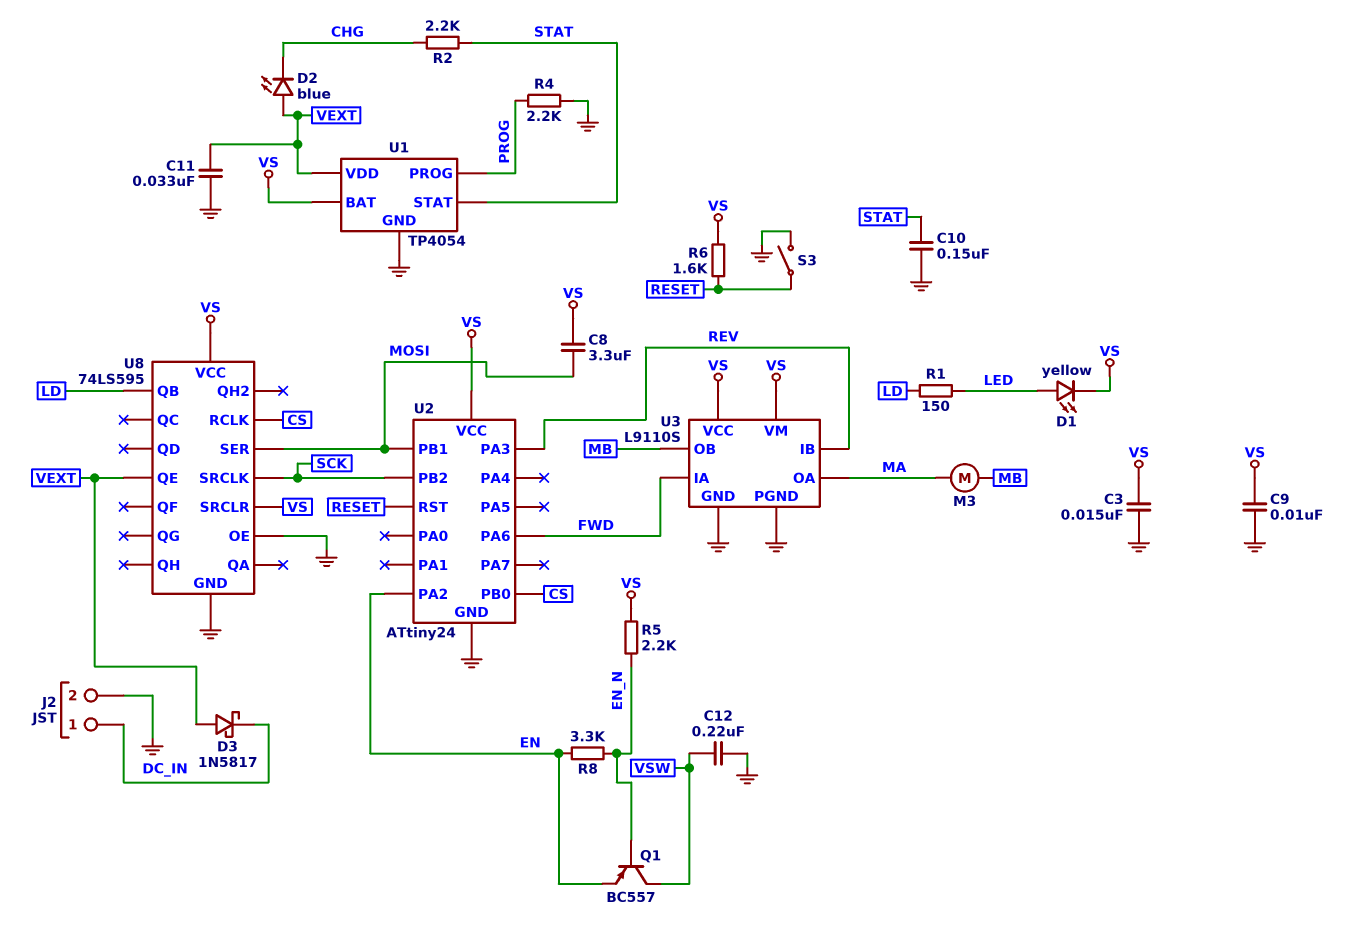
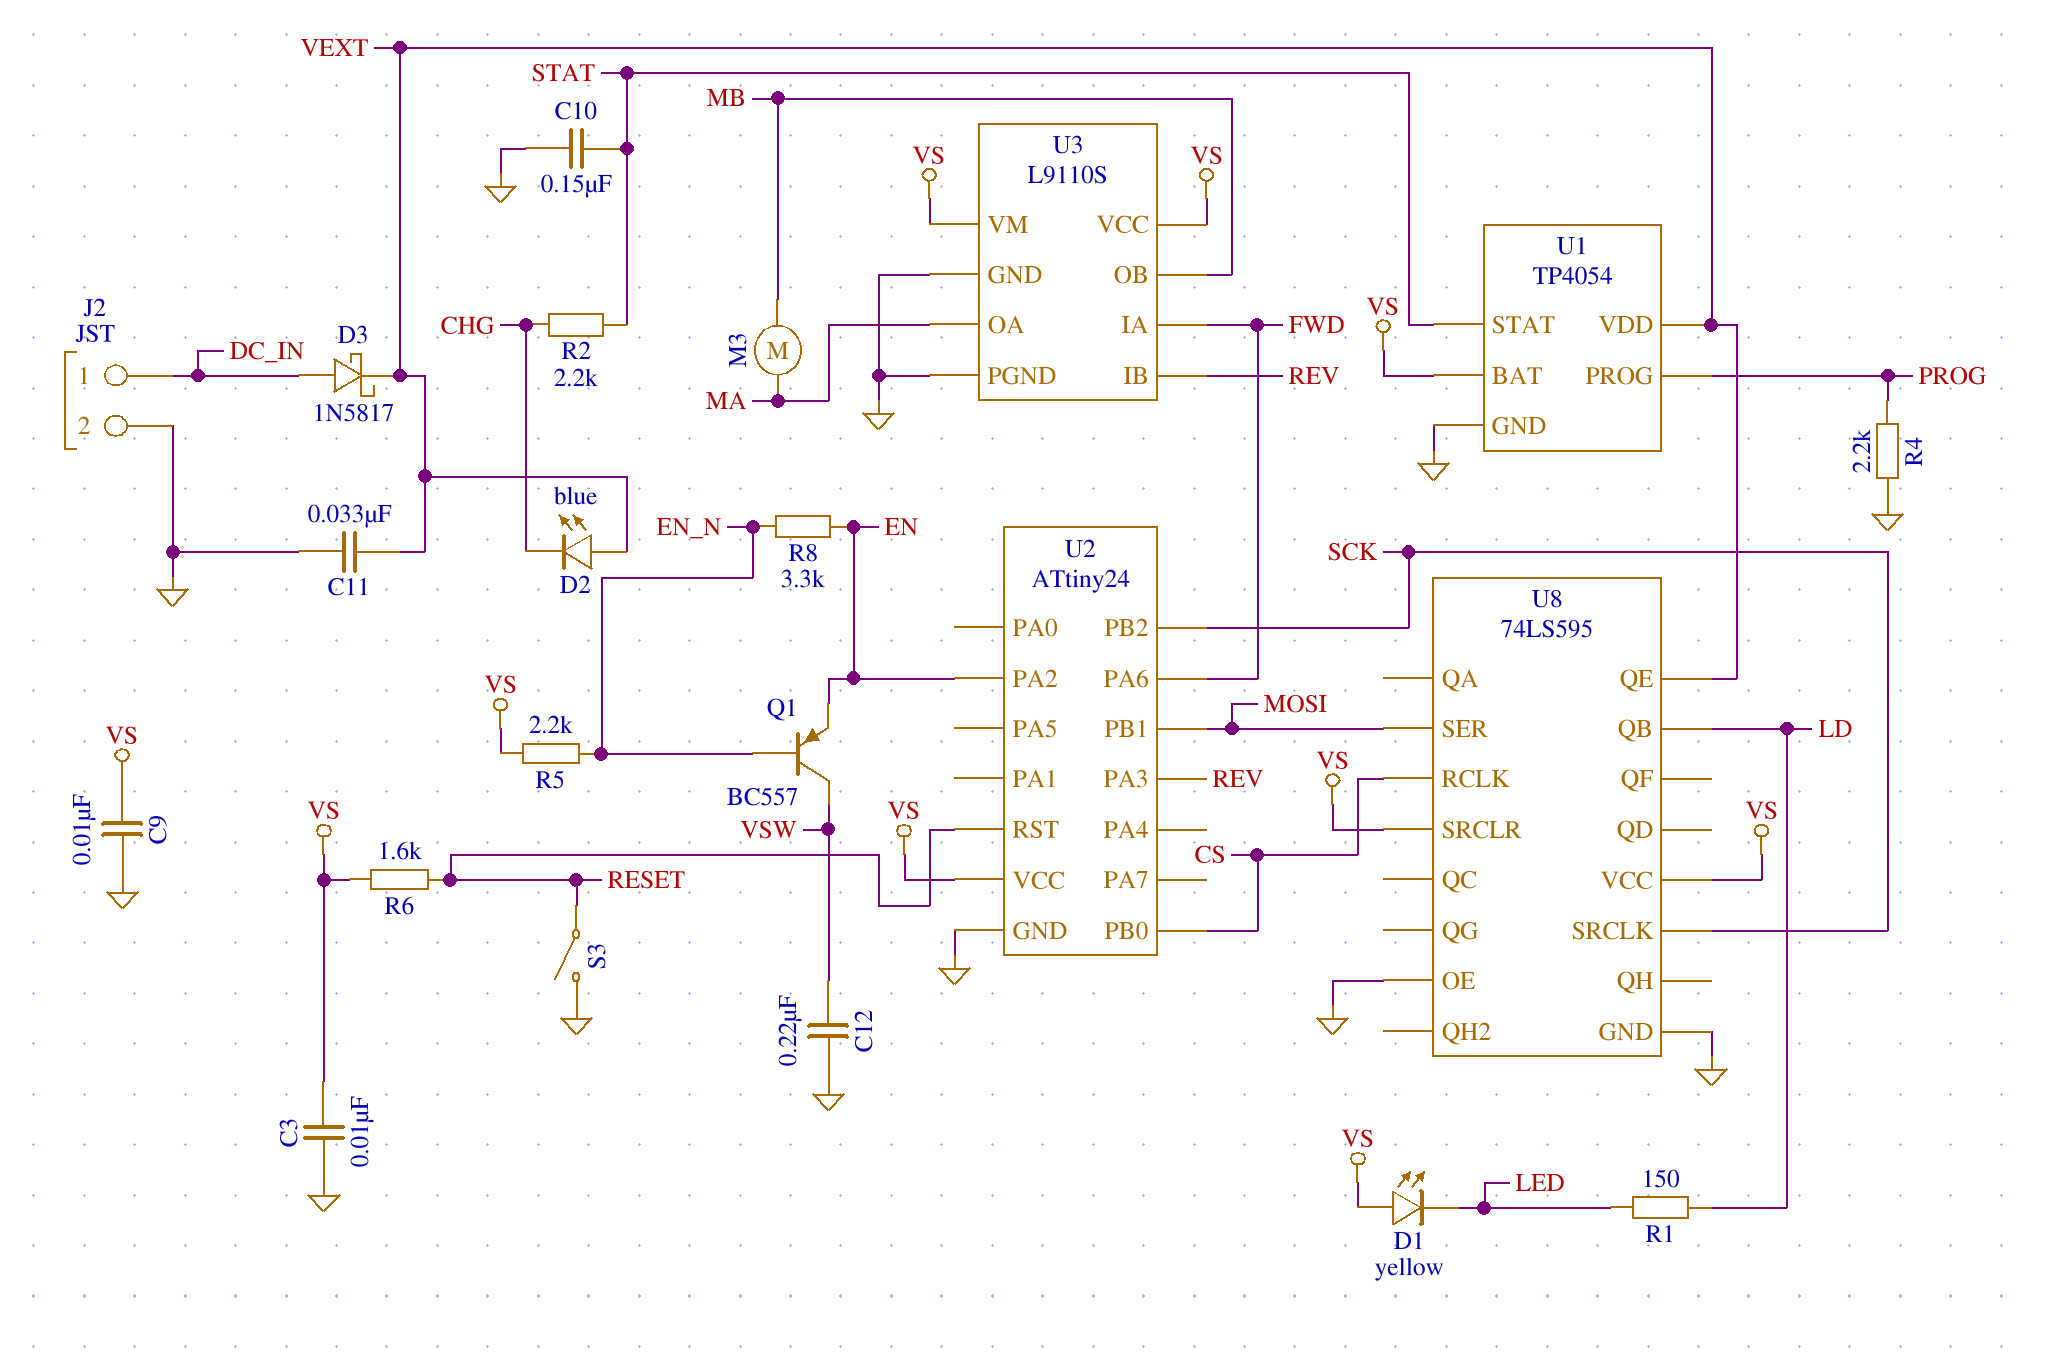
C3: 15nF (GND, VS) -> 10nF (GND, VS)
C8: 3.3uF (MOSI, VS) -> none
D1: LED yellow (A LED, K VS) -> LED yellow (A VS, K LED)
D3: schottky 1N5817 (A VEXT, K DC_IN) -> schottky 1N5817 (A DC_IN, K VEXT)

